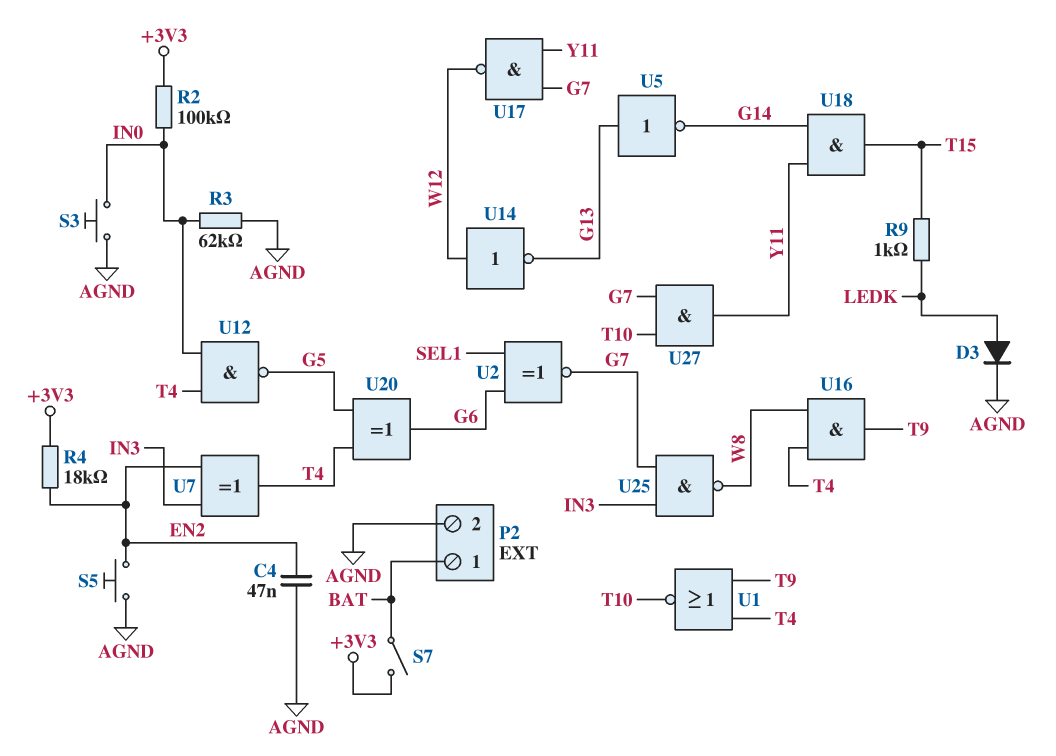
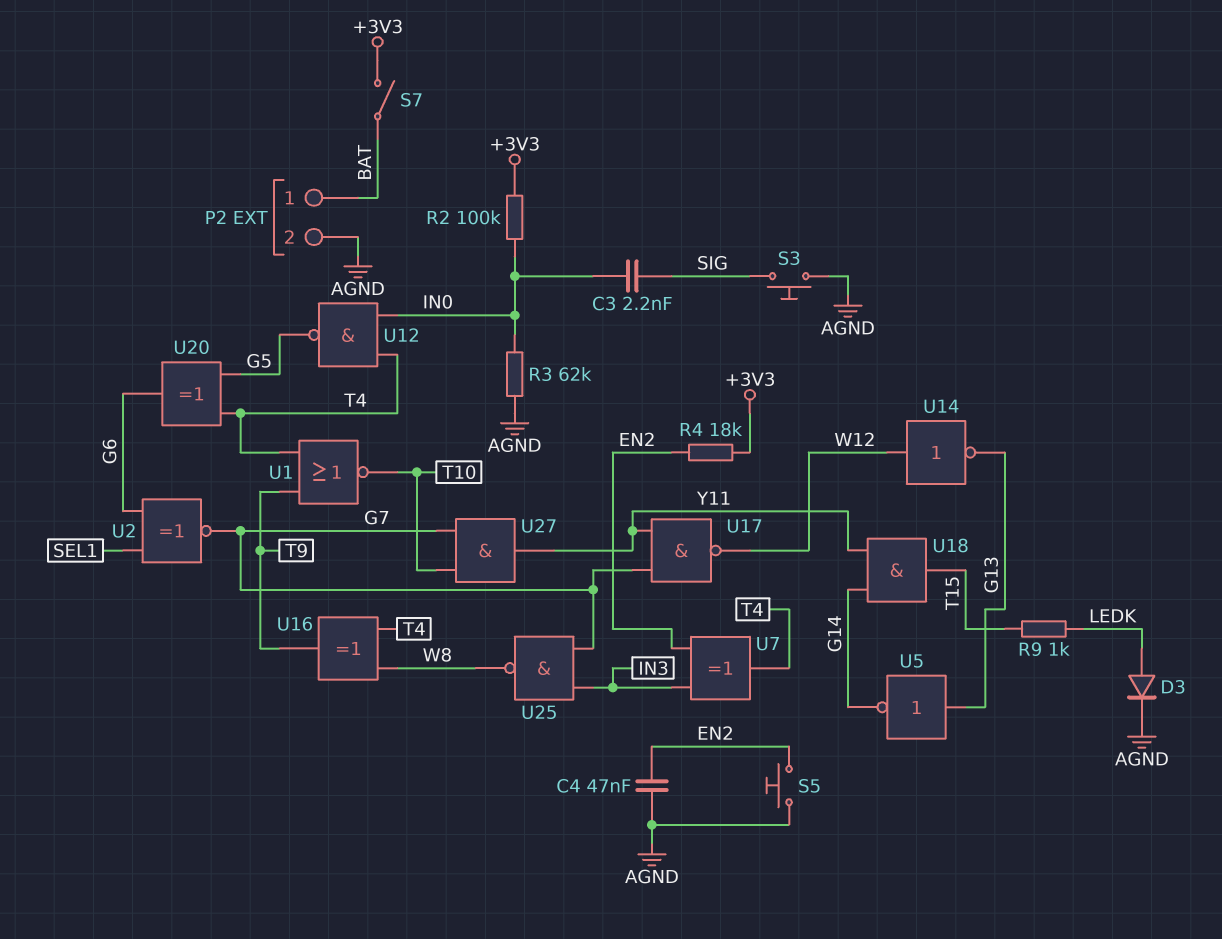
C3: none -> 2.2nF (IN0, SIG)
S3: button (AGND, IN0) -> button (AGND, SIG)
U16: AND (in T4, in W8, out T9) -> XOR (in T4, in W8, out T9)

